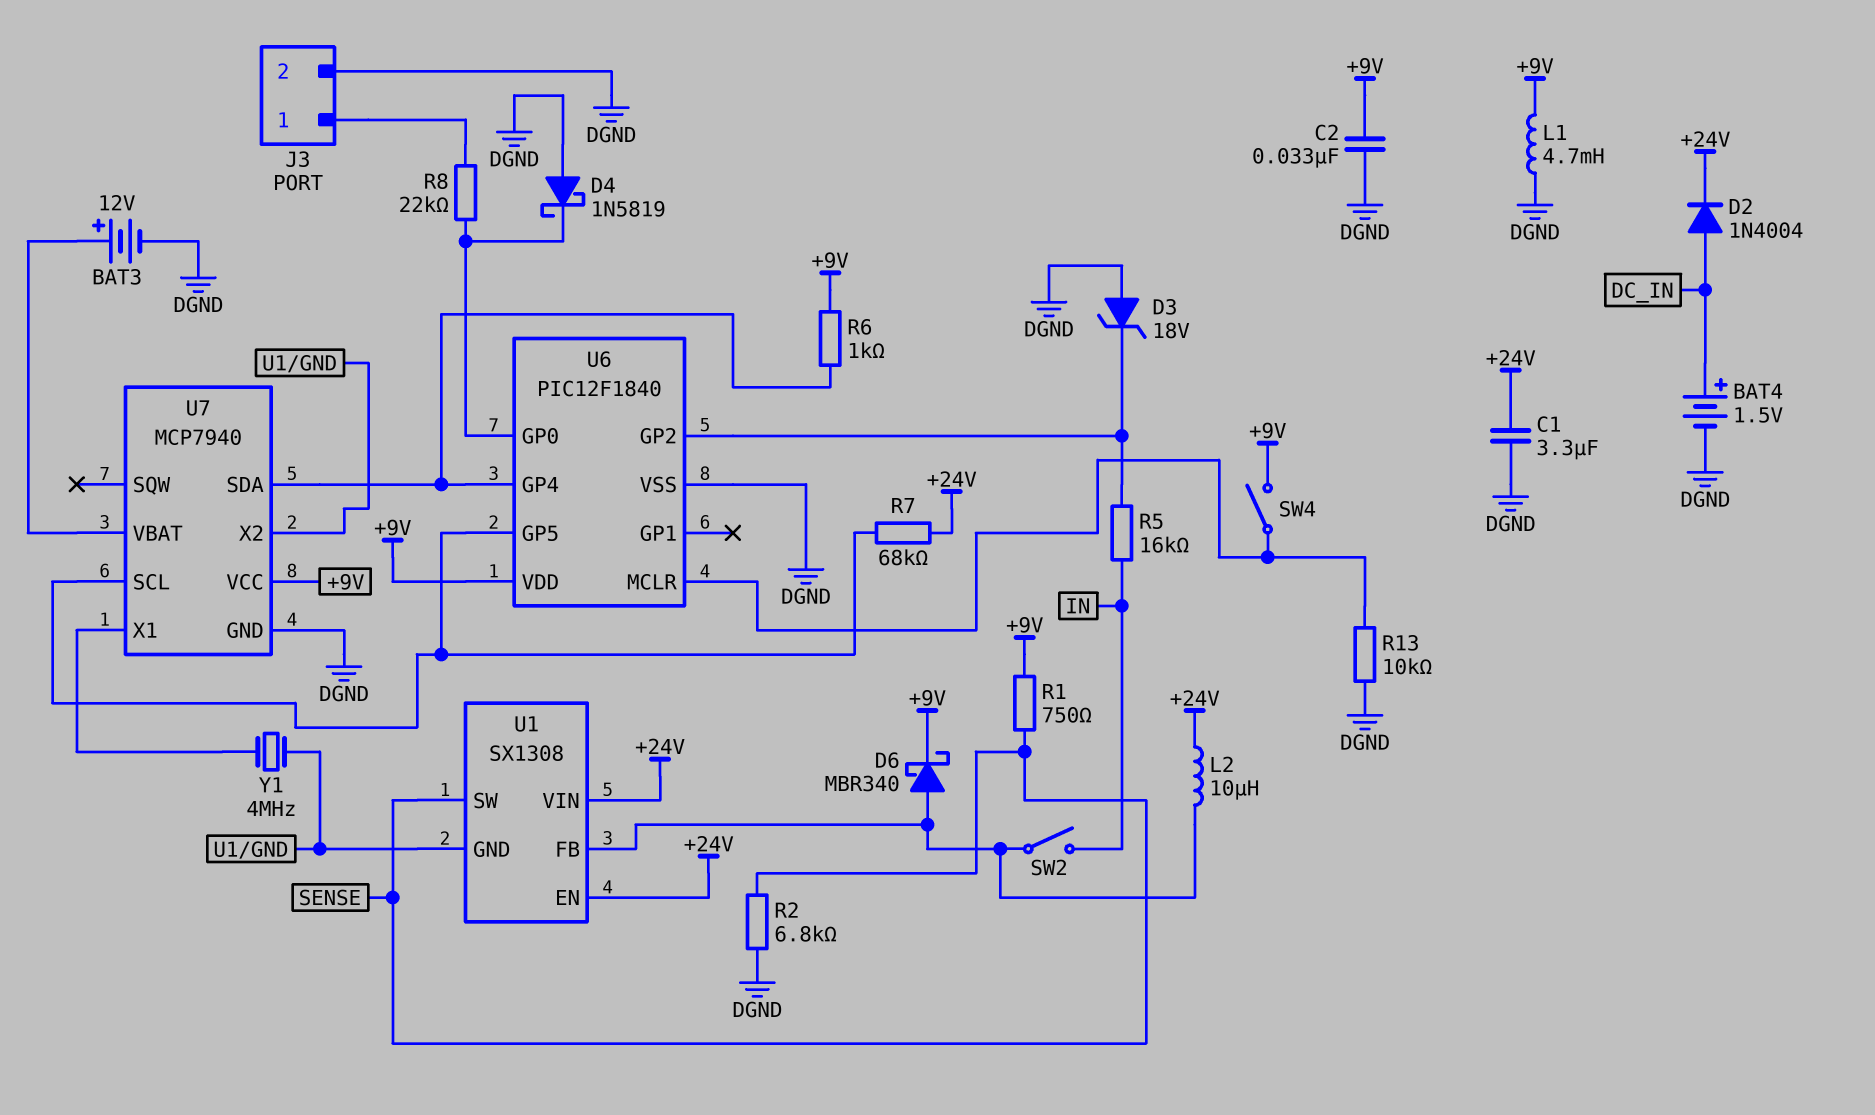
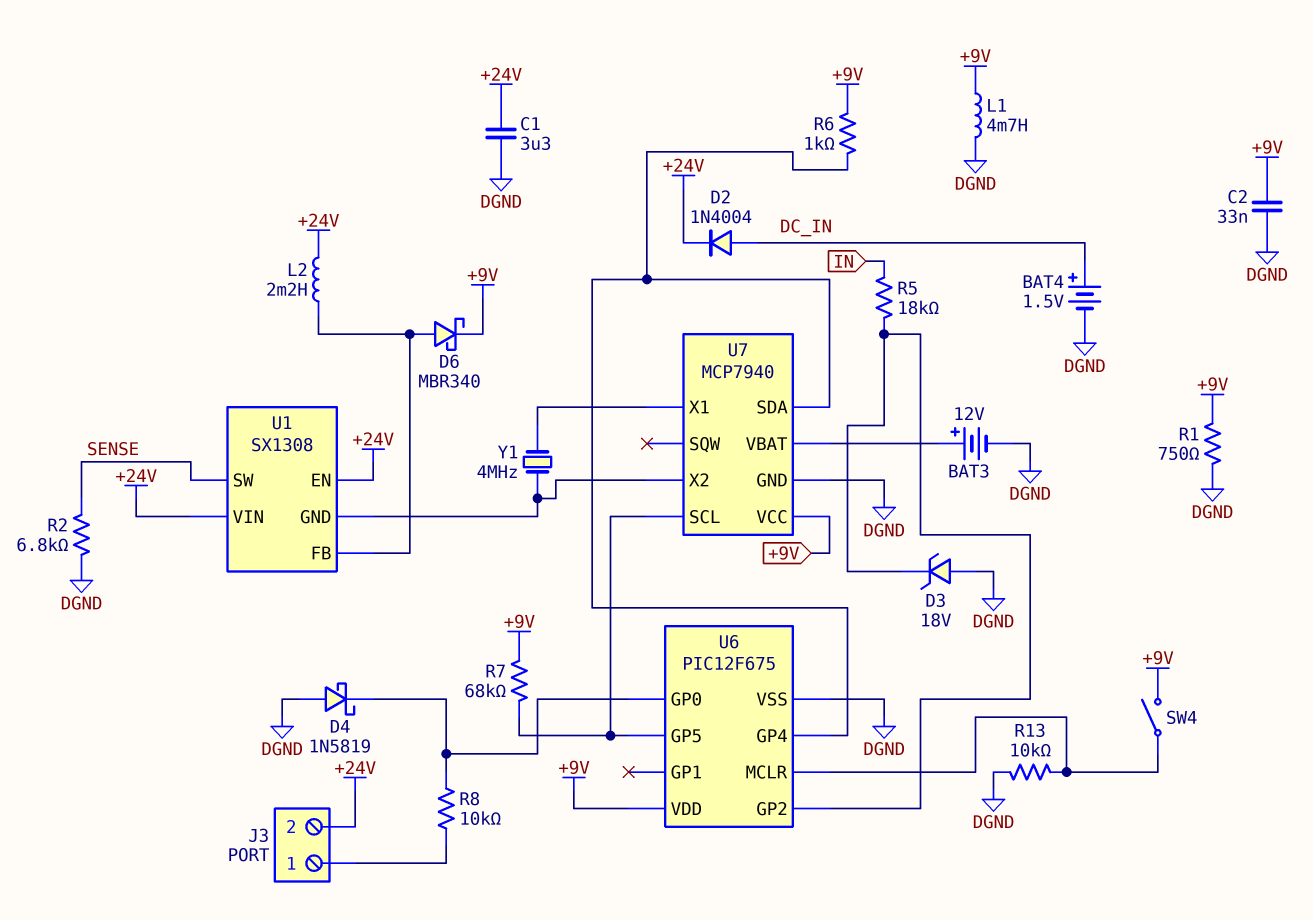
J3 pin 2: DGND -> +24V
L2: 10uH (+24V, U1/FB) -> 2.2mH (+24V, U1/FB)
R1: 750 (+9V, SENSE) -> 750 (+9V, DGND)
R5: 16k (IN, U6/GP2) -> 18k (IN, U6/GP2)
R7: 68k (+24V, U6/GP5) -> 68k (+9V, U6/GP5)
R8: 22k (J3/1, U6/GP0) -> 10k (J3/1, U6/GP0)
SW2: switch (IN, U1/FB) -> none
U6: PIC12F1840 -> PIC12F675

